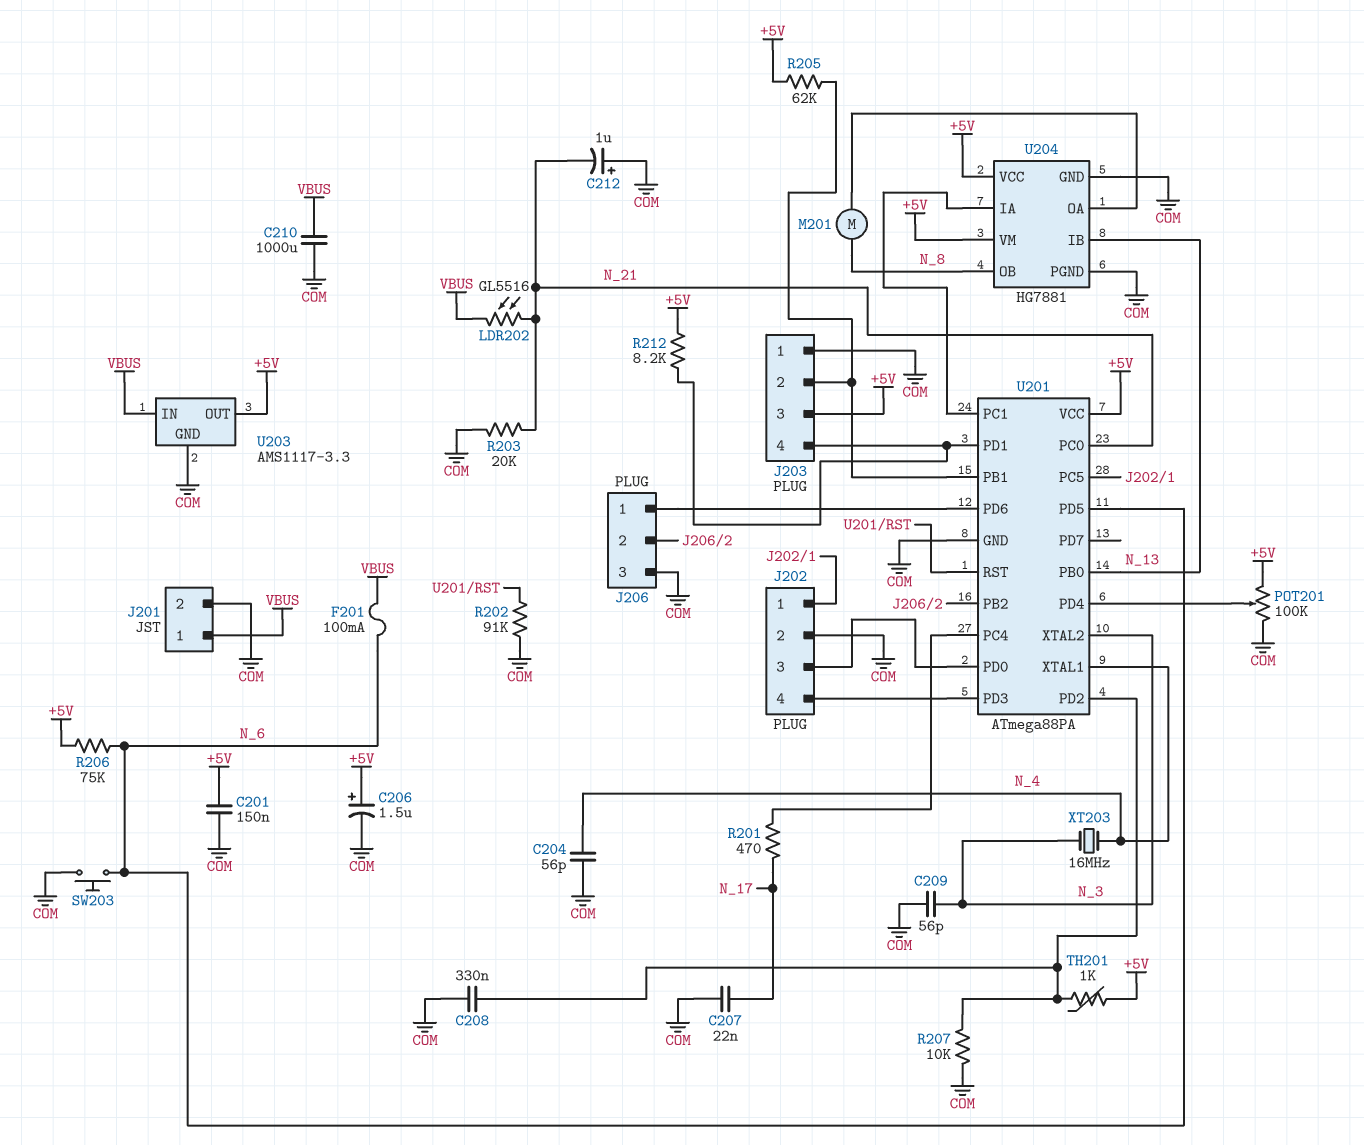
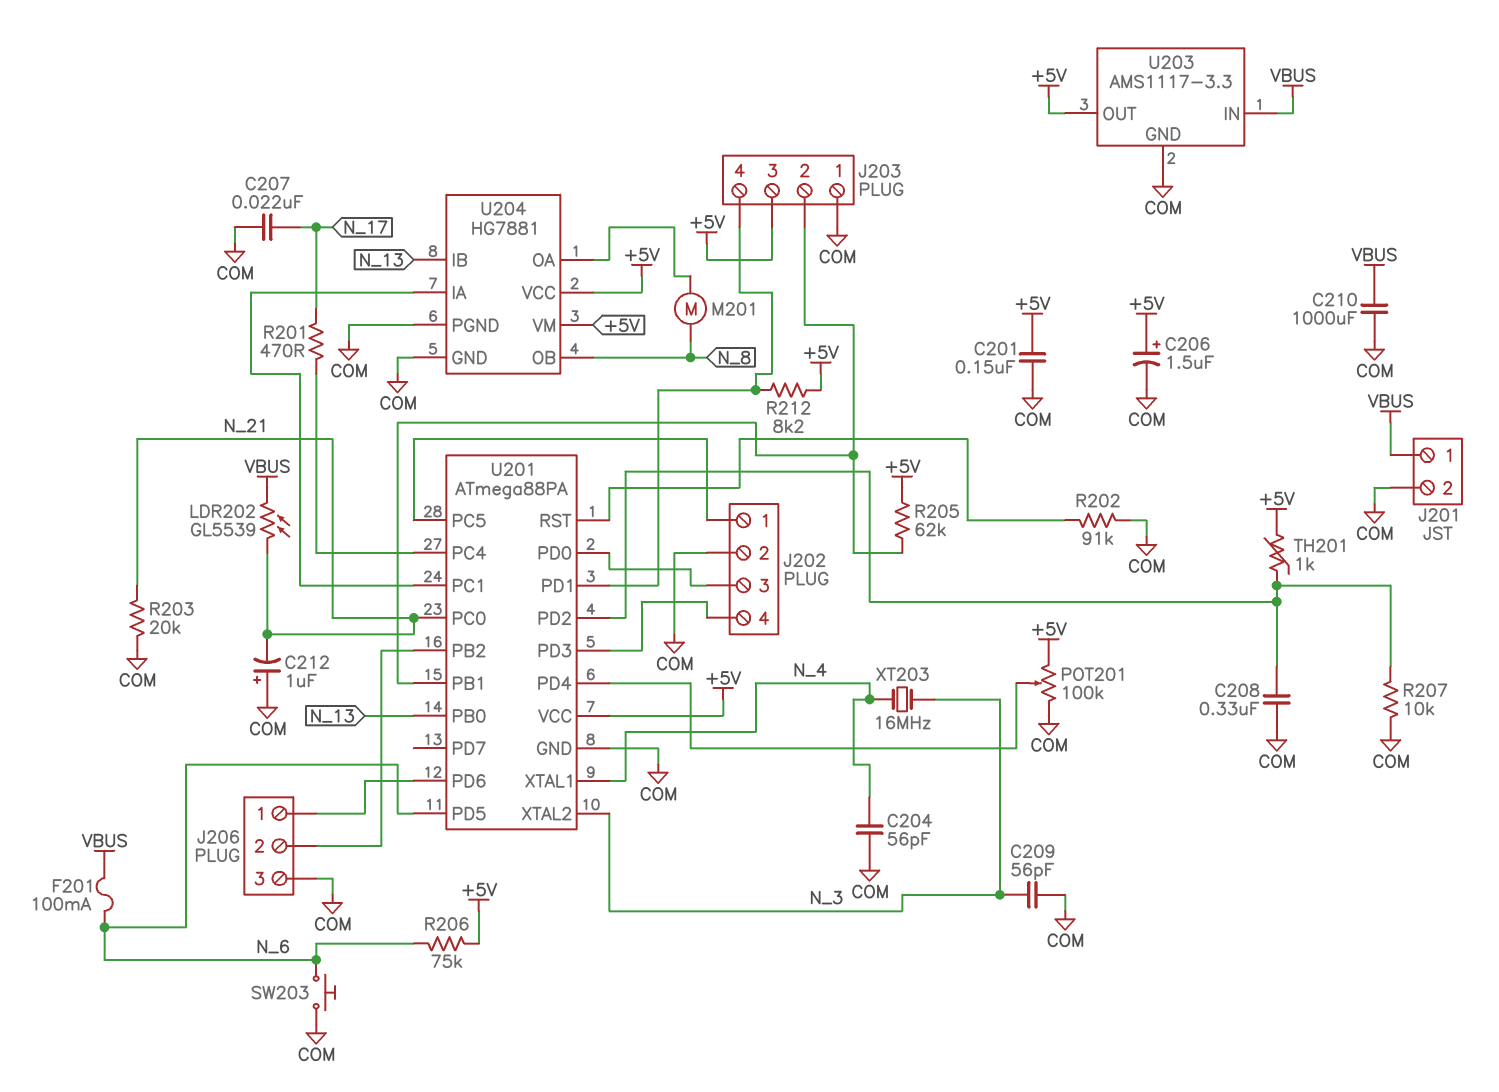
LDR202: GL5516 (N_21, VBUS) -> GL5539 (N_21, VBUS)

